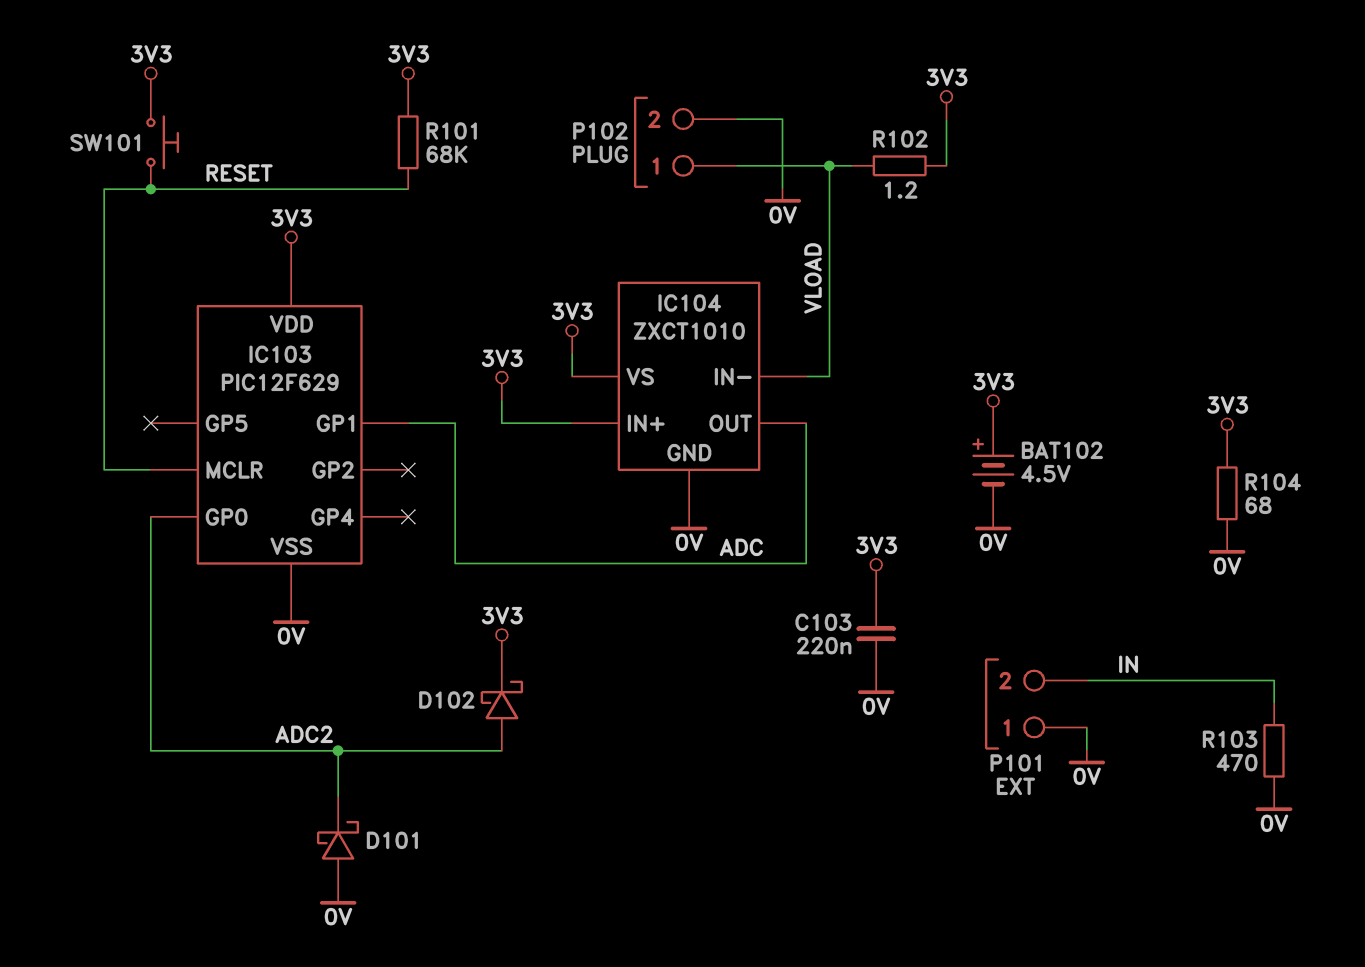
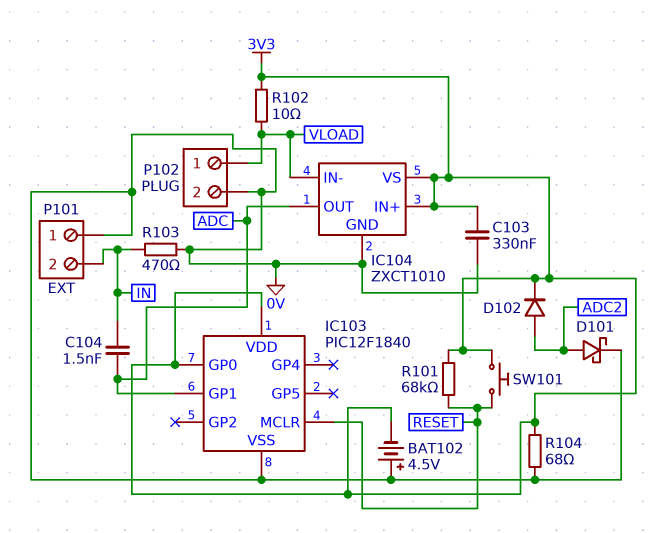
BAT102: 4.5V (plus 3V3, minus 0V) -> 4.5V (plus 0V, minus 3V3)
C103: 220nF (0V, 3V3) -> 330nF (0V, 3V3)
C104: none -> 1.5nF (ADC, IN)
D101: schottky (A 0V, K ADC2) -> schottky (A ADC2, K 0V)
D102: schottky (A ADC2, K 3V3) -> diode (A ADC2, K 3V3)
IC103: PIC12F629 -> PIC12F1840
IC103 pin GP0: ADC2 -> 3V3
R102: 1.2 (3V3, VLOAD) -> 10 (3V3, VLOAD)

